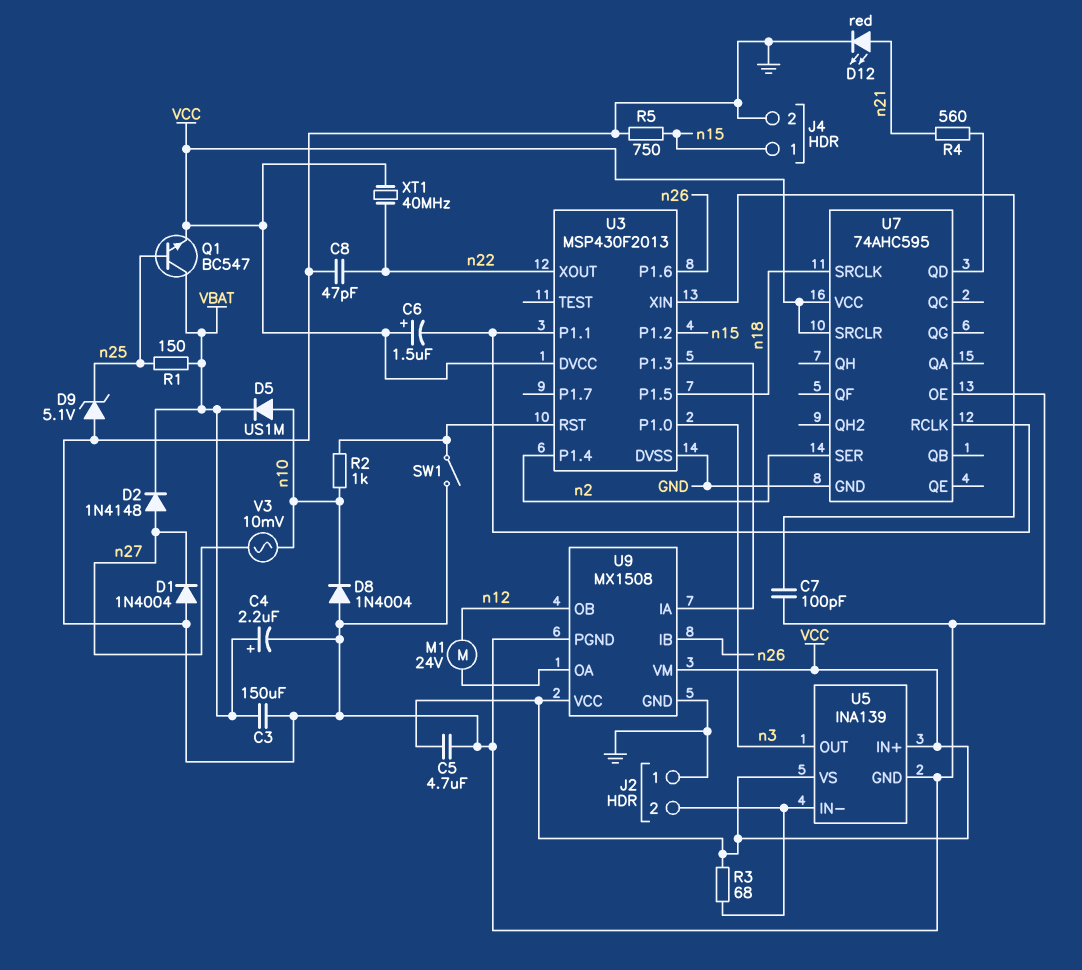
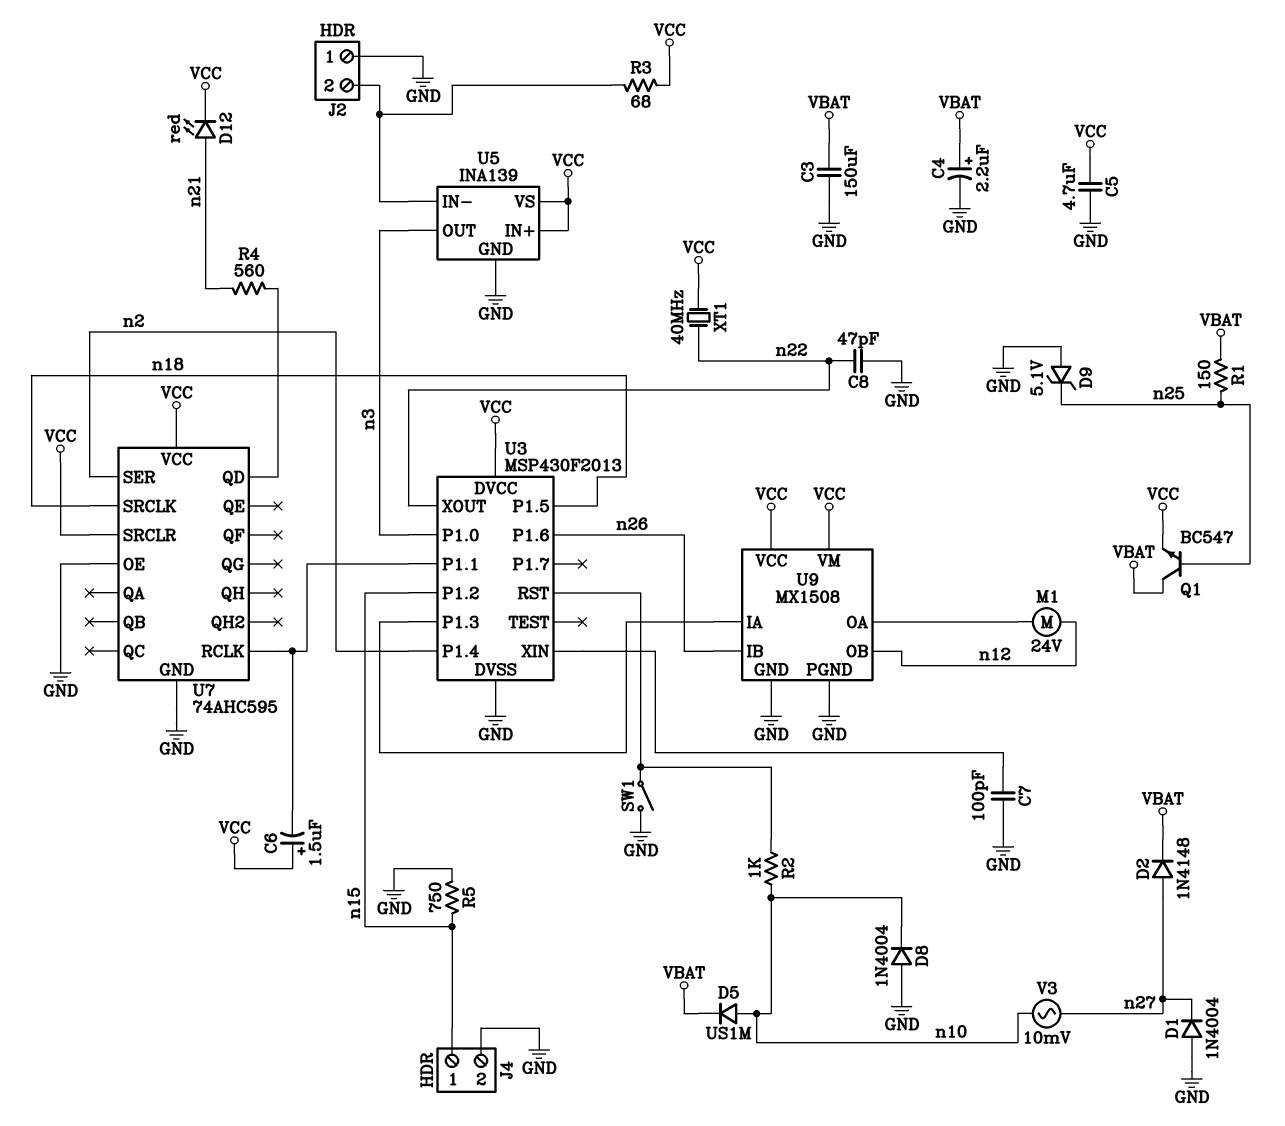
D12: LED red (A n21, K GND) -> LED red (A n21, K VCC)

